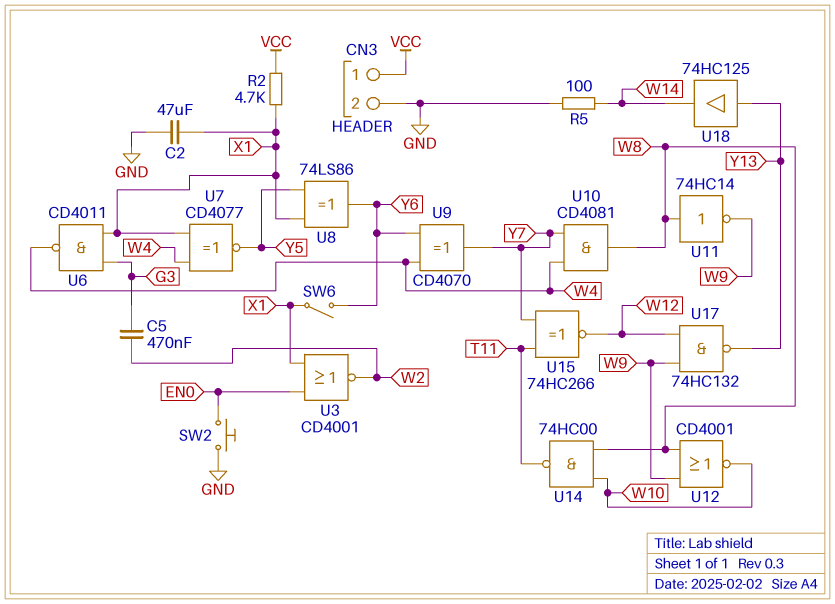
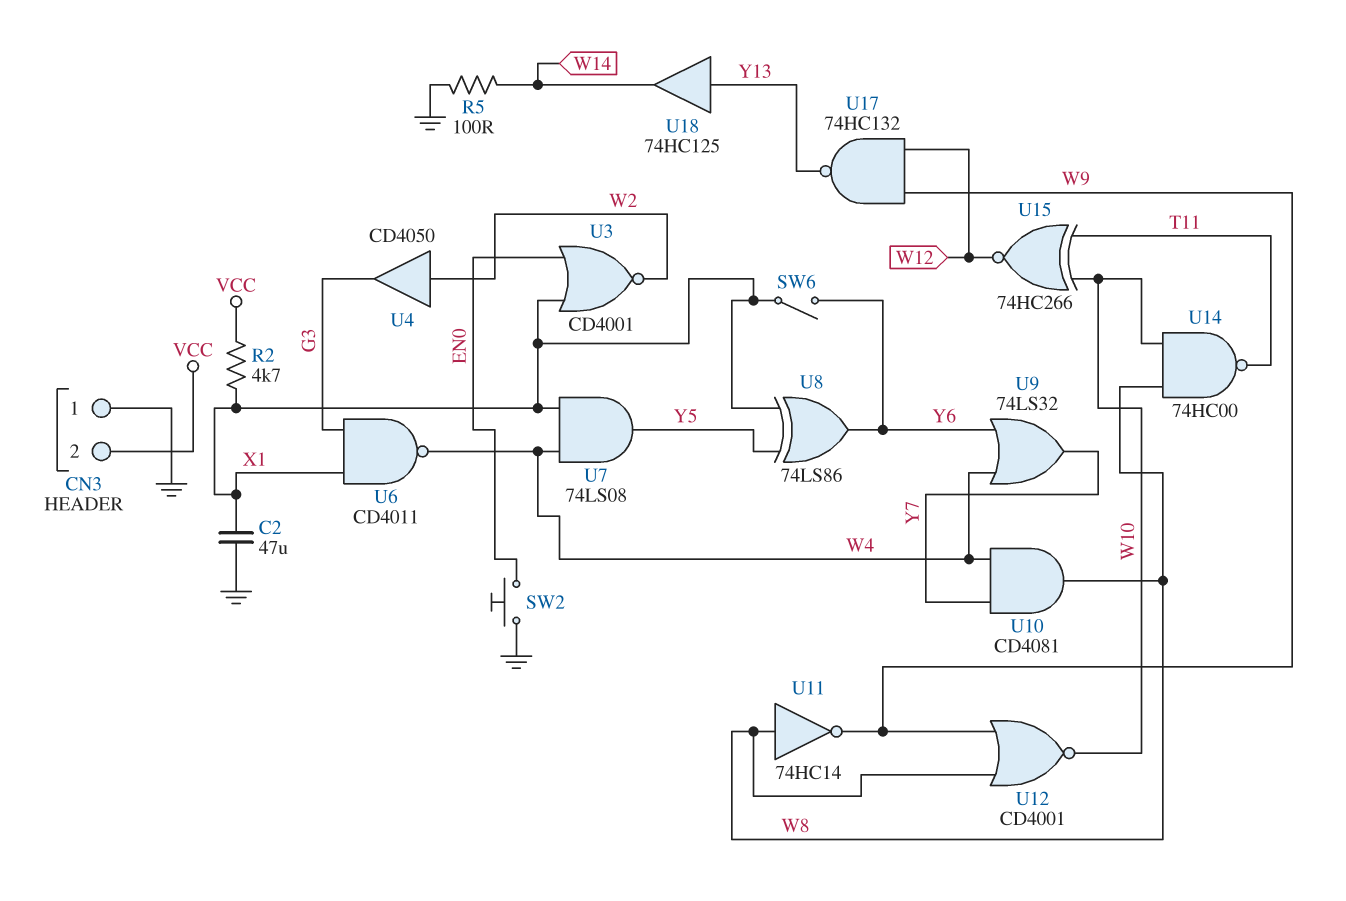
C5: 470nF (G3, W2) -> none
CN3 pin 1: VCC -> GND
CN3 pin 2: GND -> VCC
U4: none -> buffer CD4050 (in W2, out G3)
U7: XNOR CD4077 (in W4, in X1, out Y5) -> AND 74LS08 (in W4, in X1, out Y5)
U9: XOR CD4070 (in W4, in Y6, out Y7) -> OR 74LS32 (in W4, in Y6, out Y7)
U15: XNOR 74HC266 (in T11, in Y7, out W12) -> XNOR 74HC266 (in T11, in W10, out W12)

